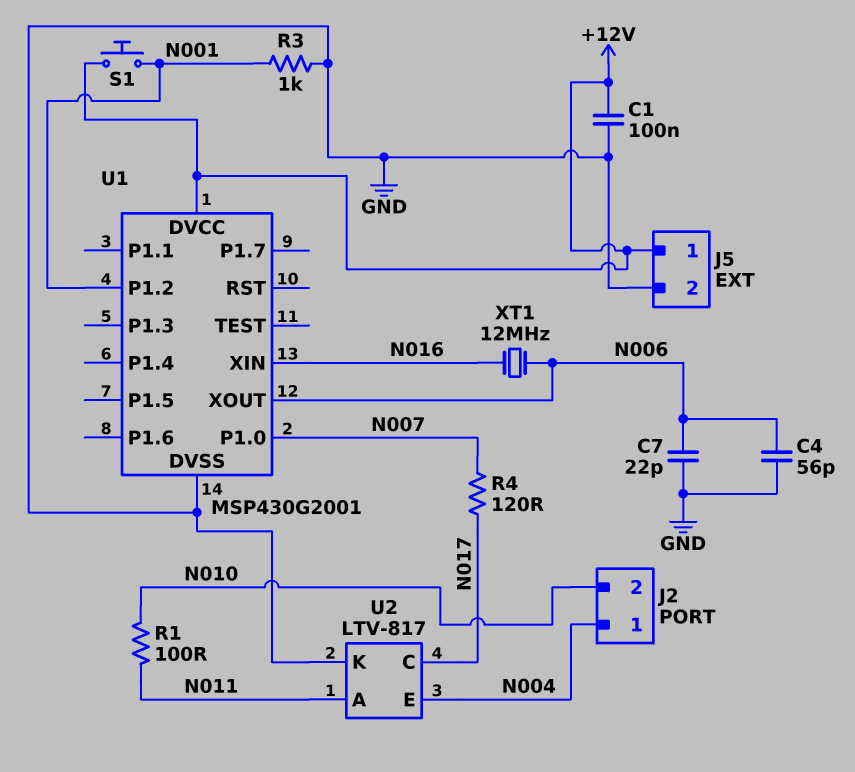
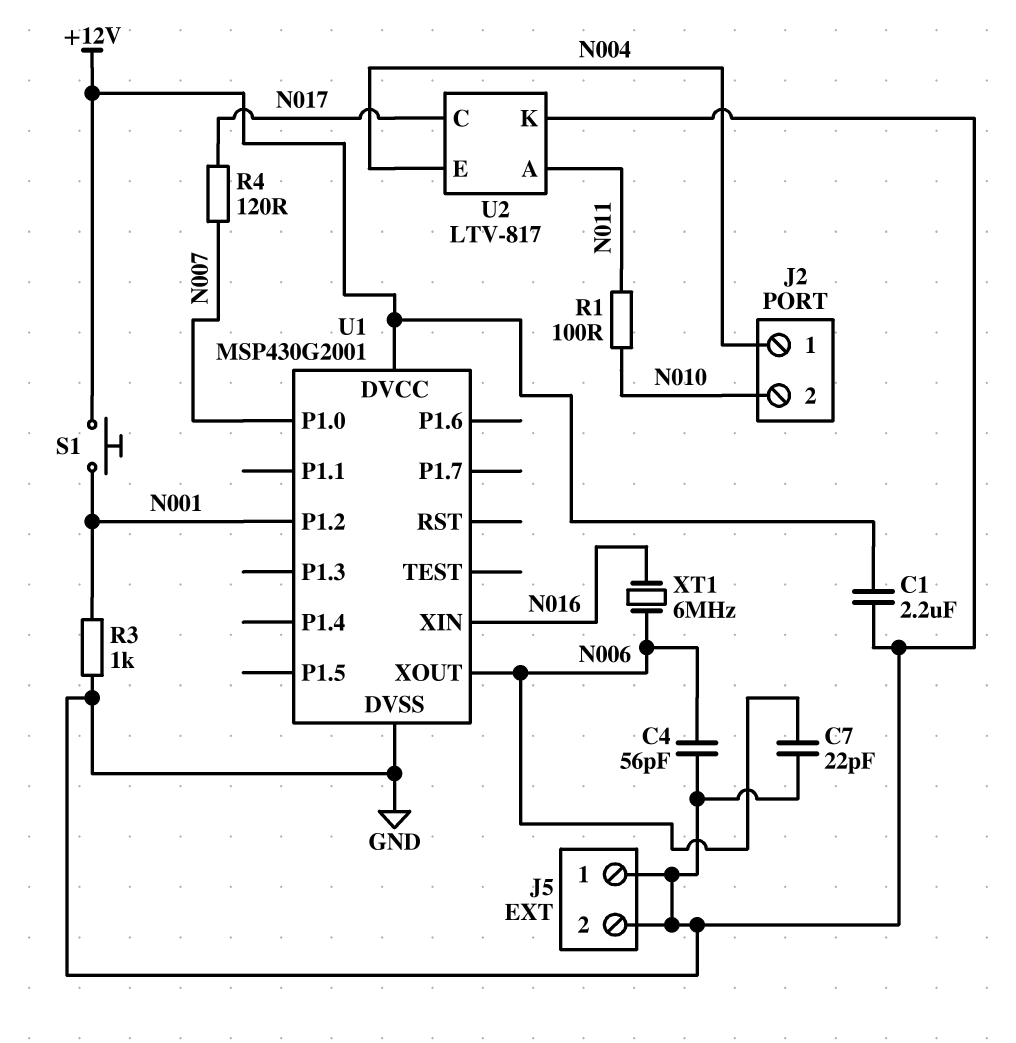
C1: 100nF (+12V, GND) -> 2.2uF (+12V, GND)
J5 pin 1: +12V -> GND
XT1: 12MHz (N006, N016) -> 6MHz (N006, N016)

